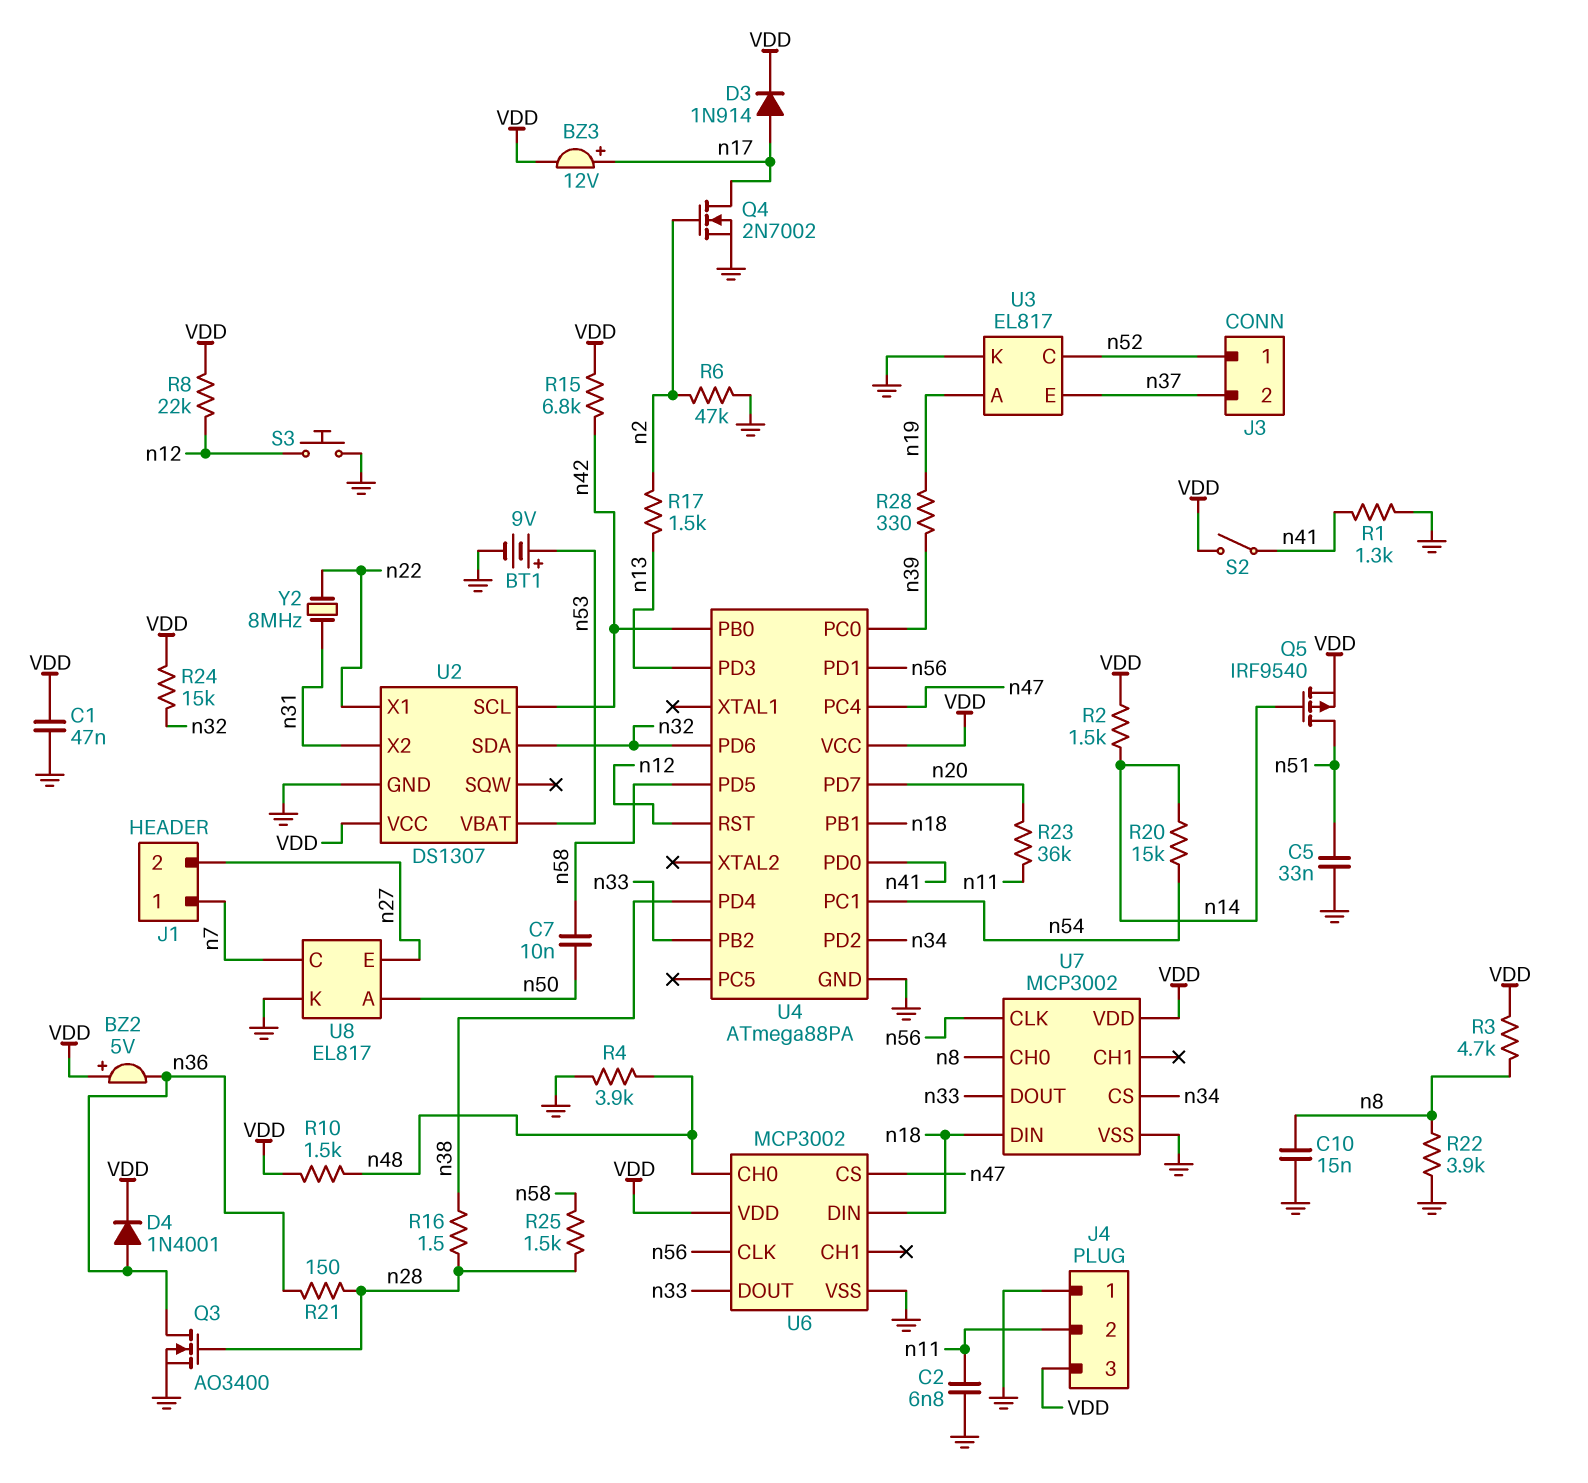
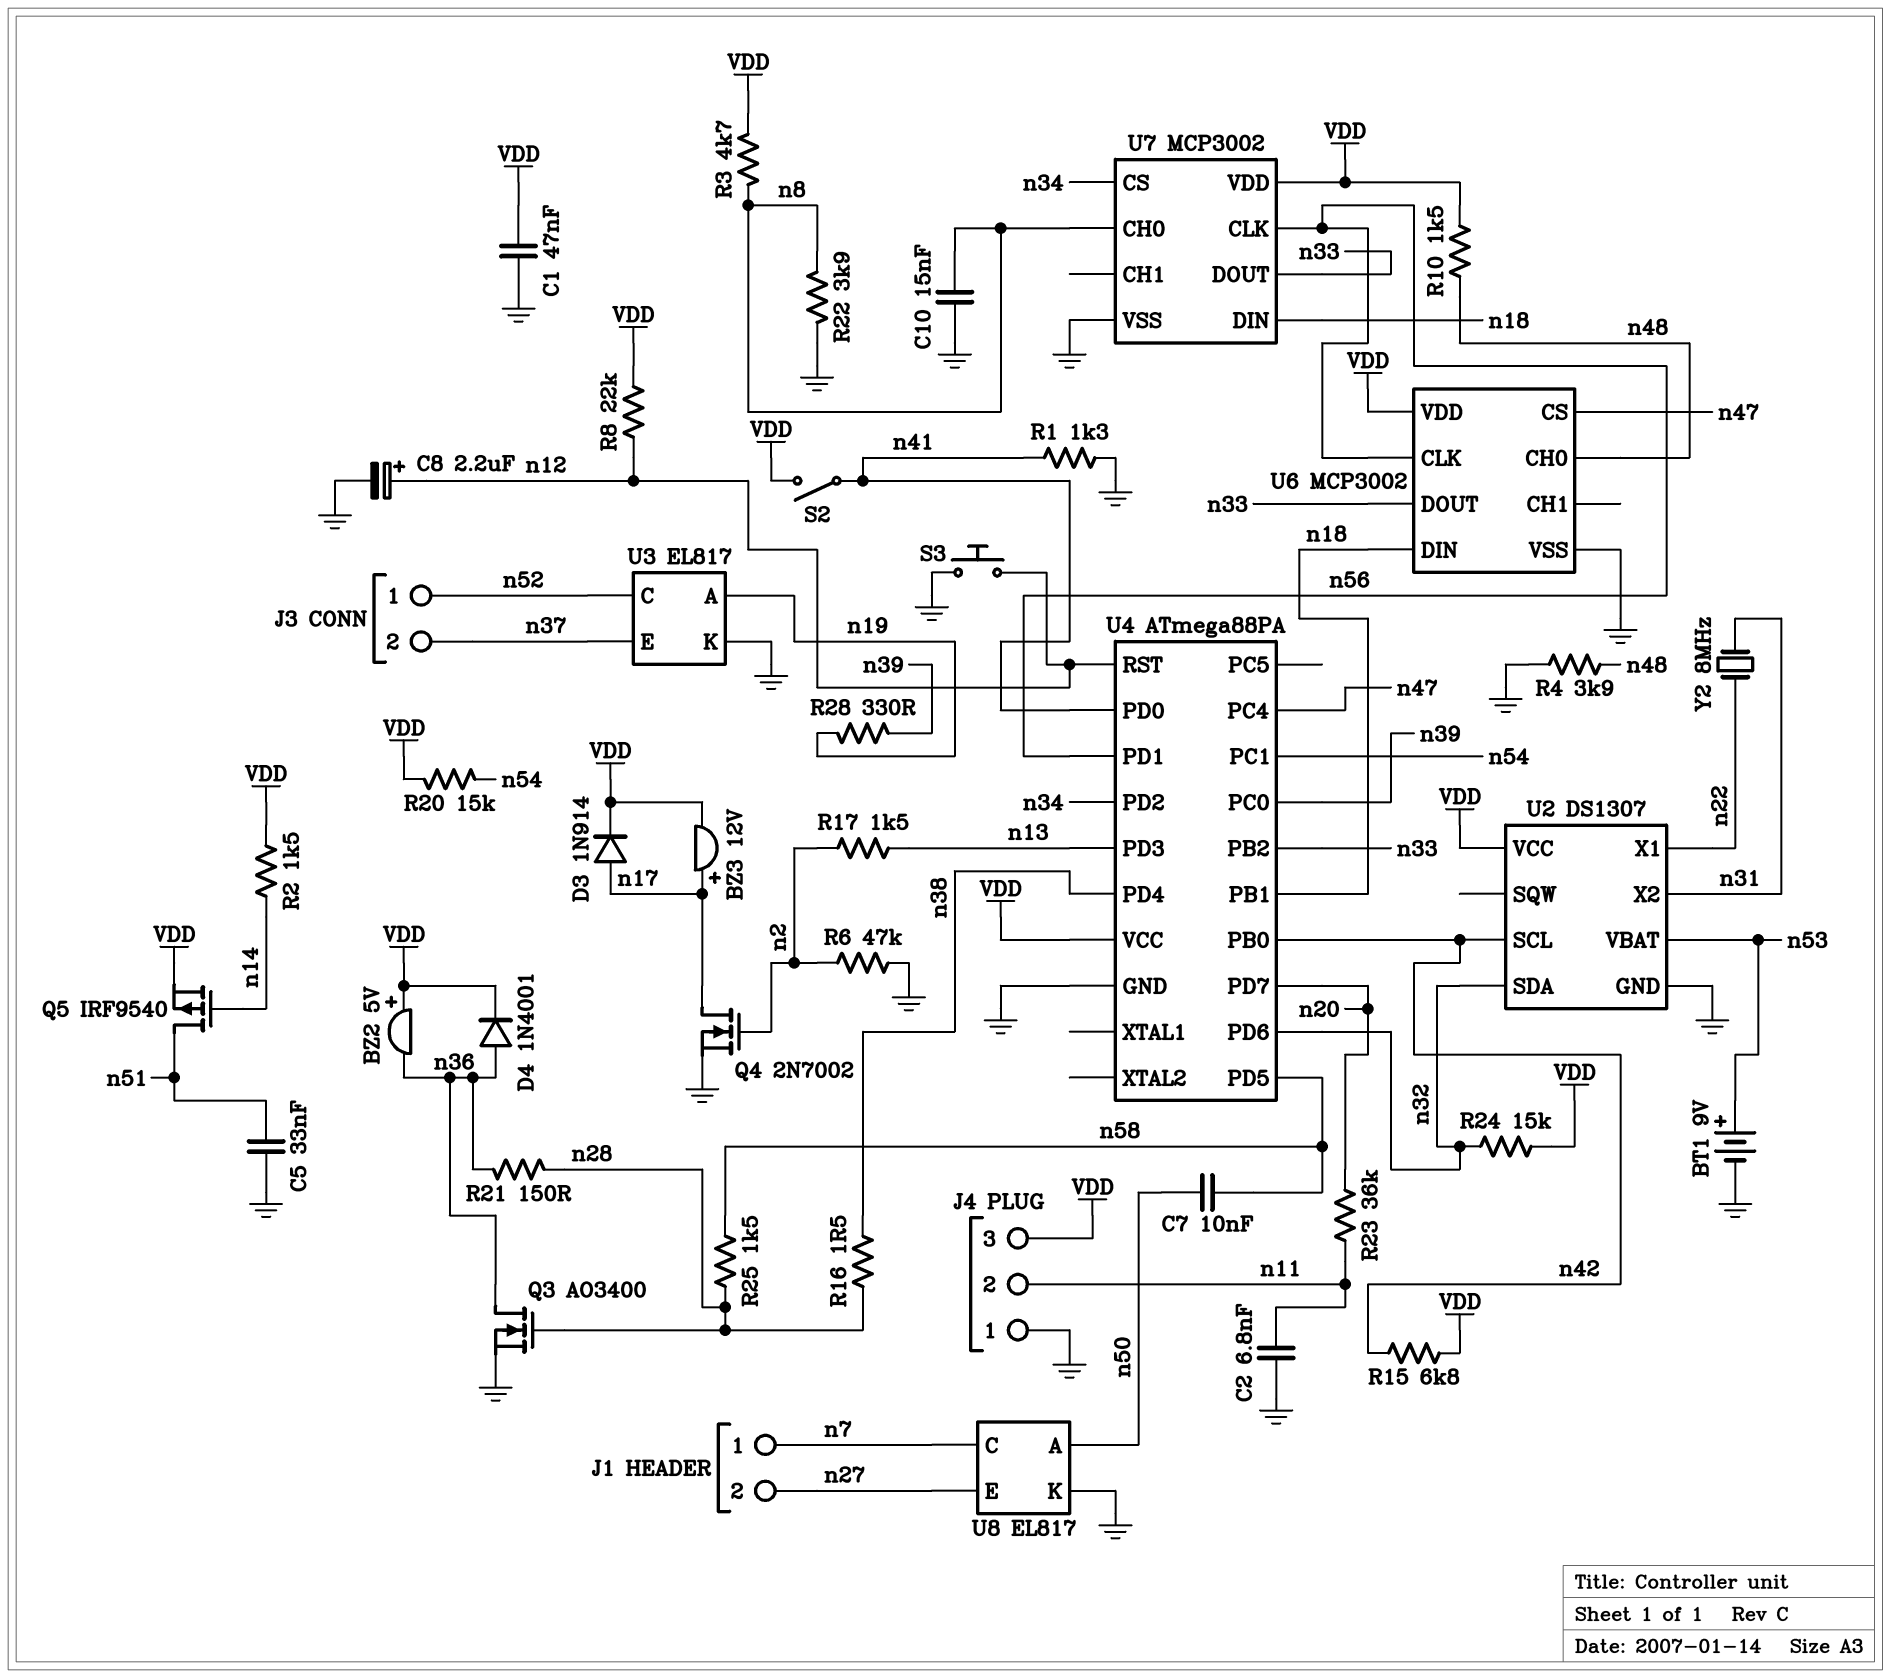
C8: none -> 2.2uF (plus n12, minus GND)
R20: 15k (n14, n54) -> 15k (VDD, n54)

